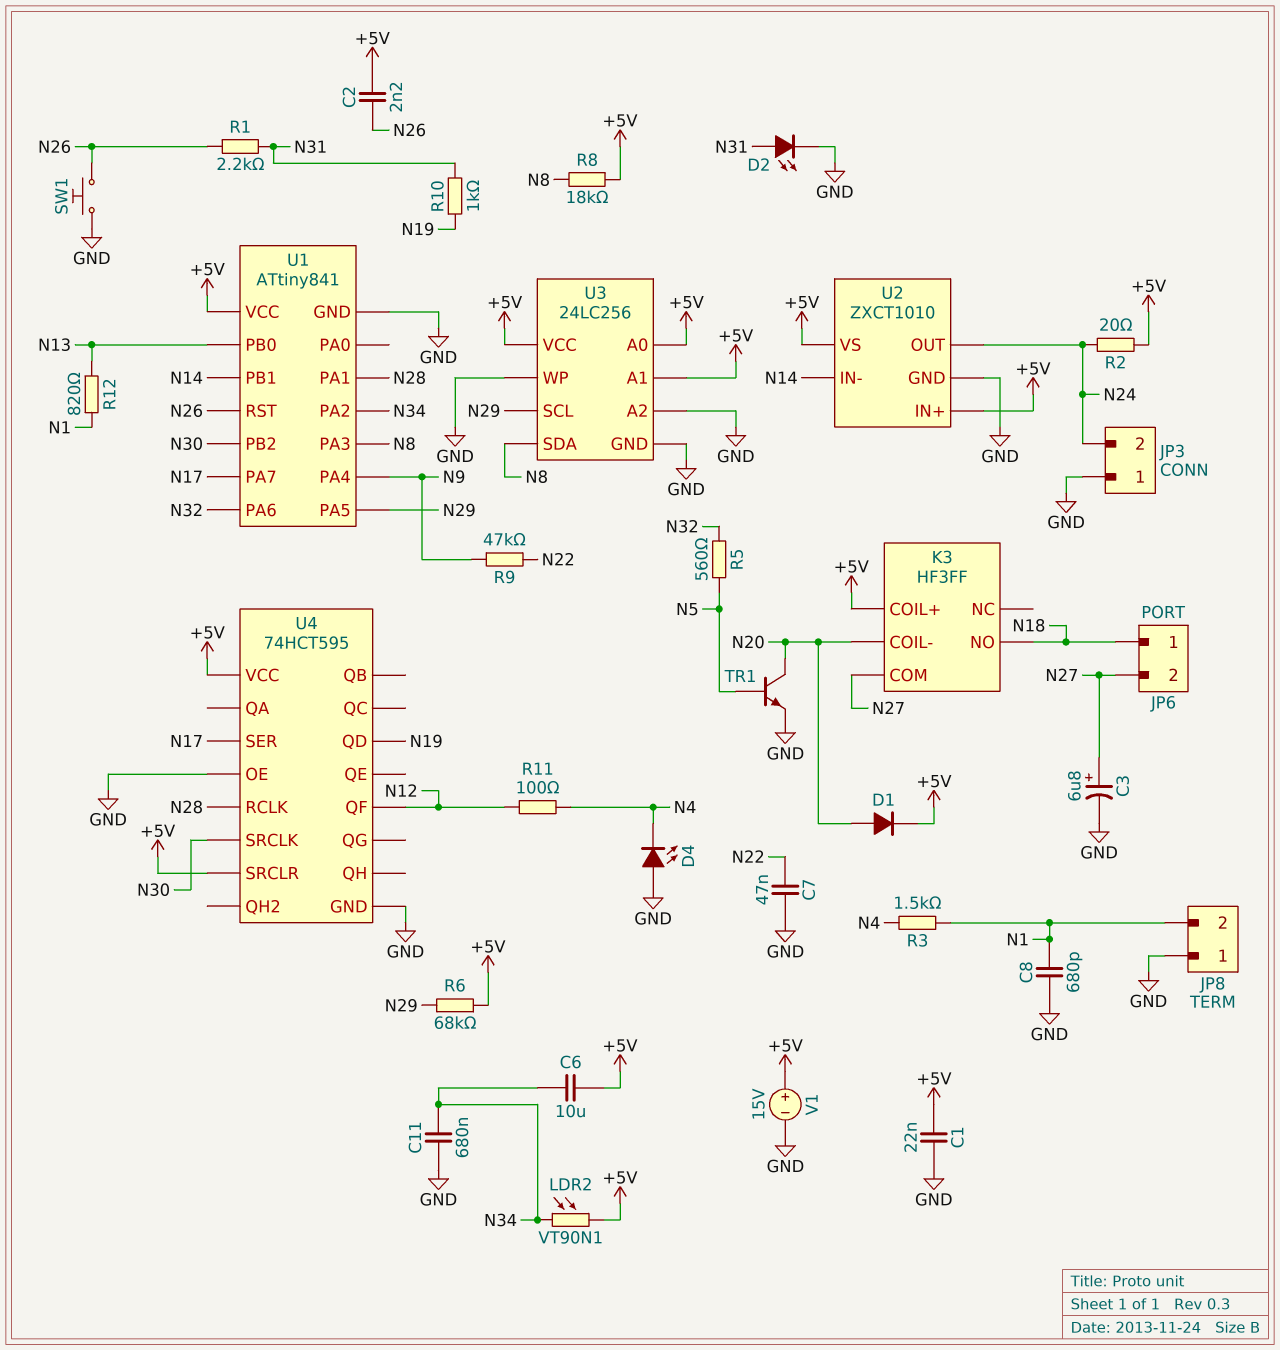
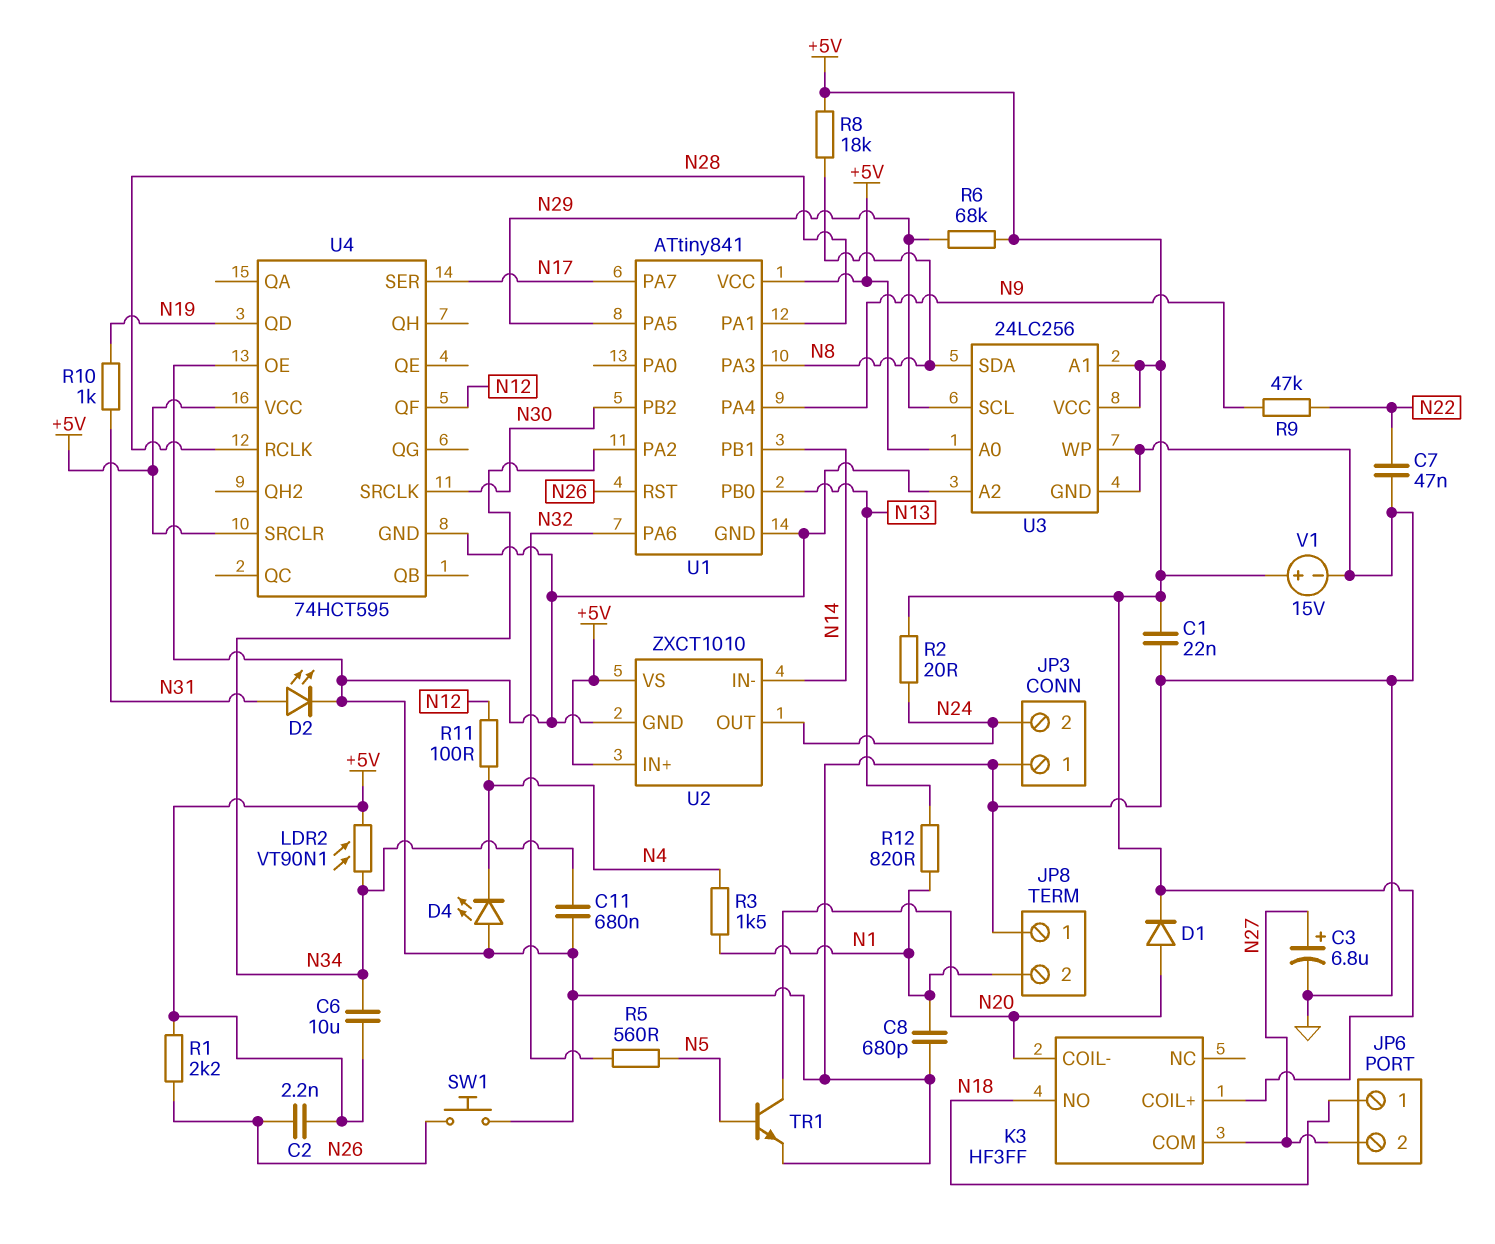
R1: 2.2k (N26, N31) -> 2.2k (+5V, N26)

